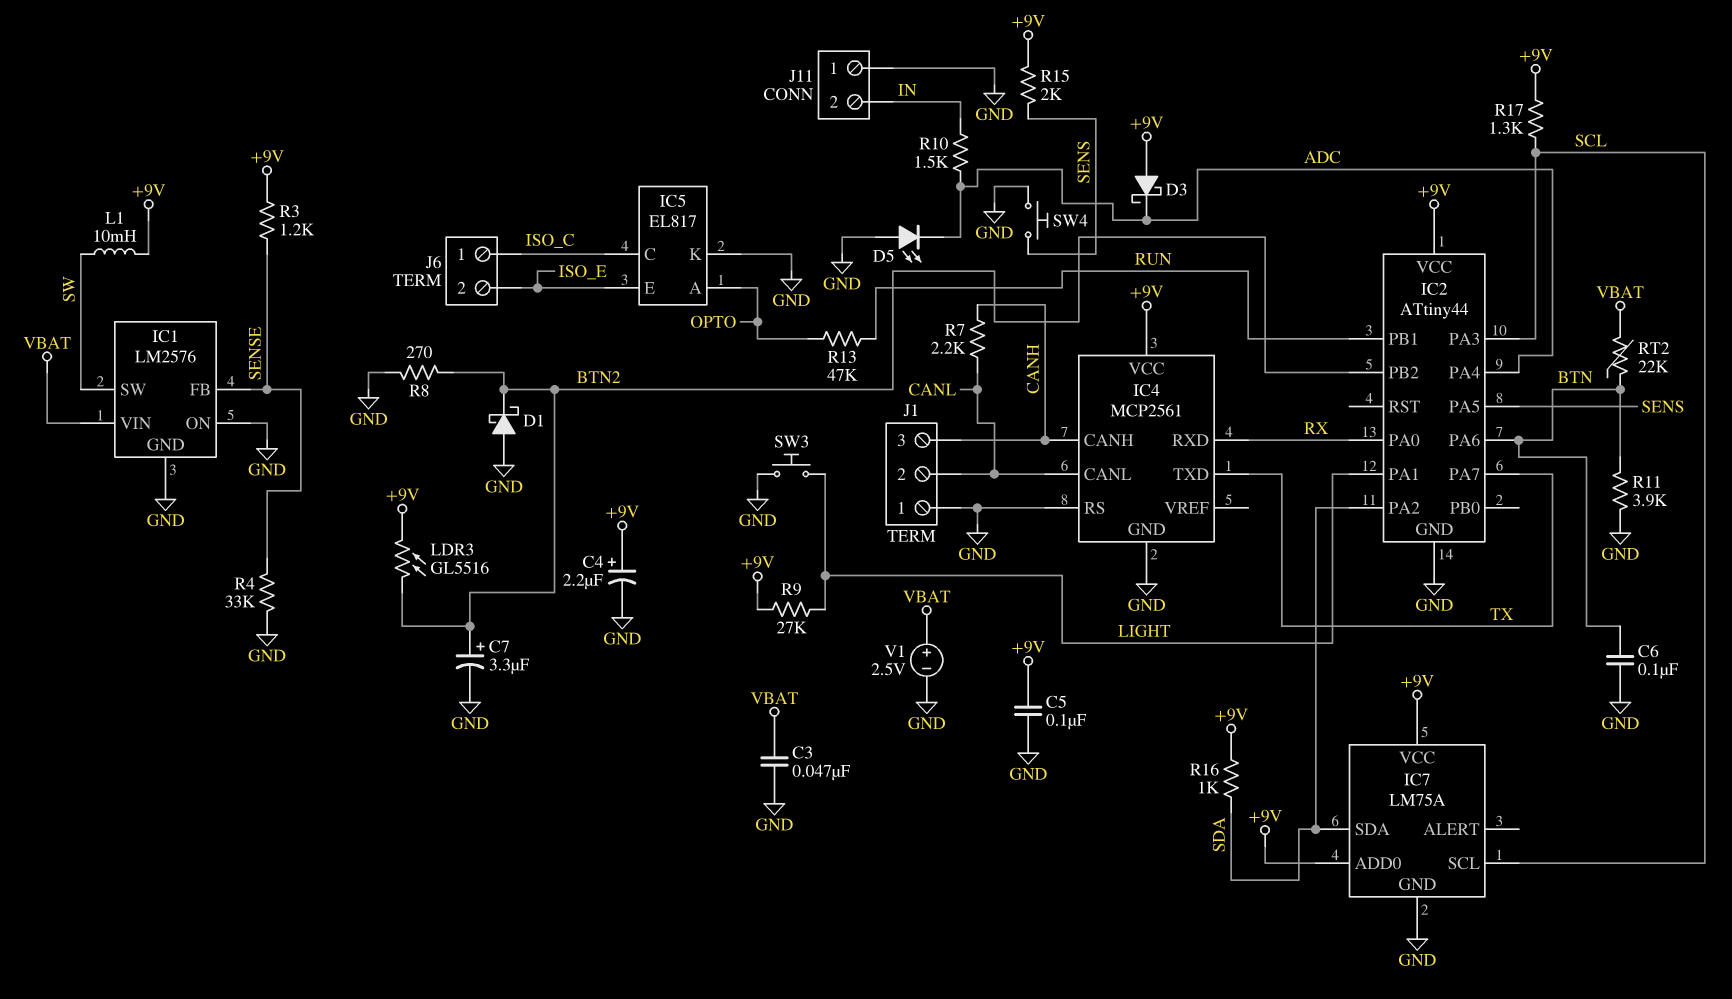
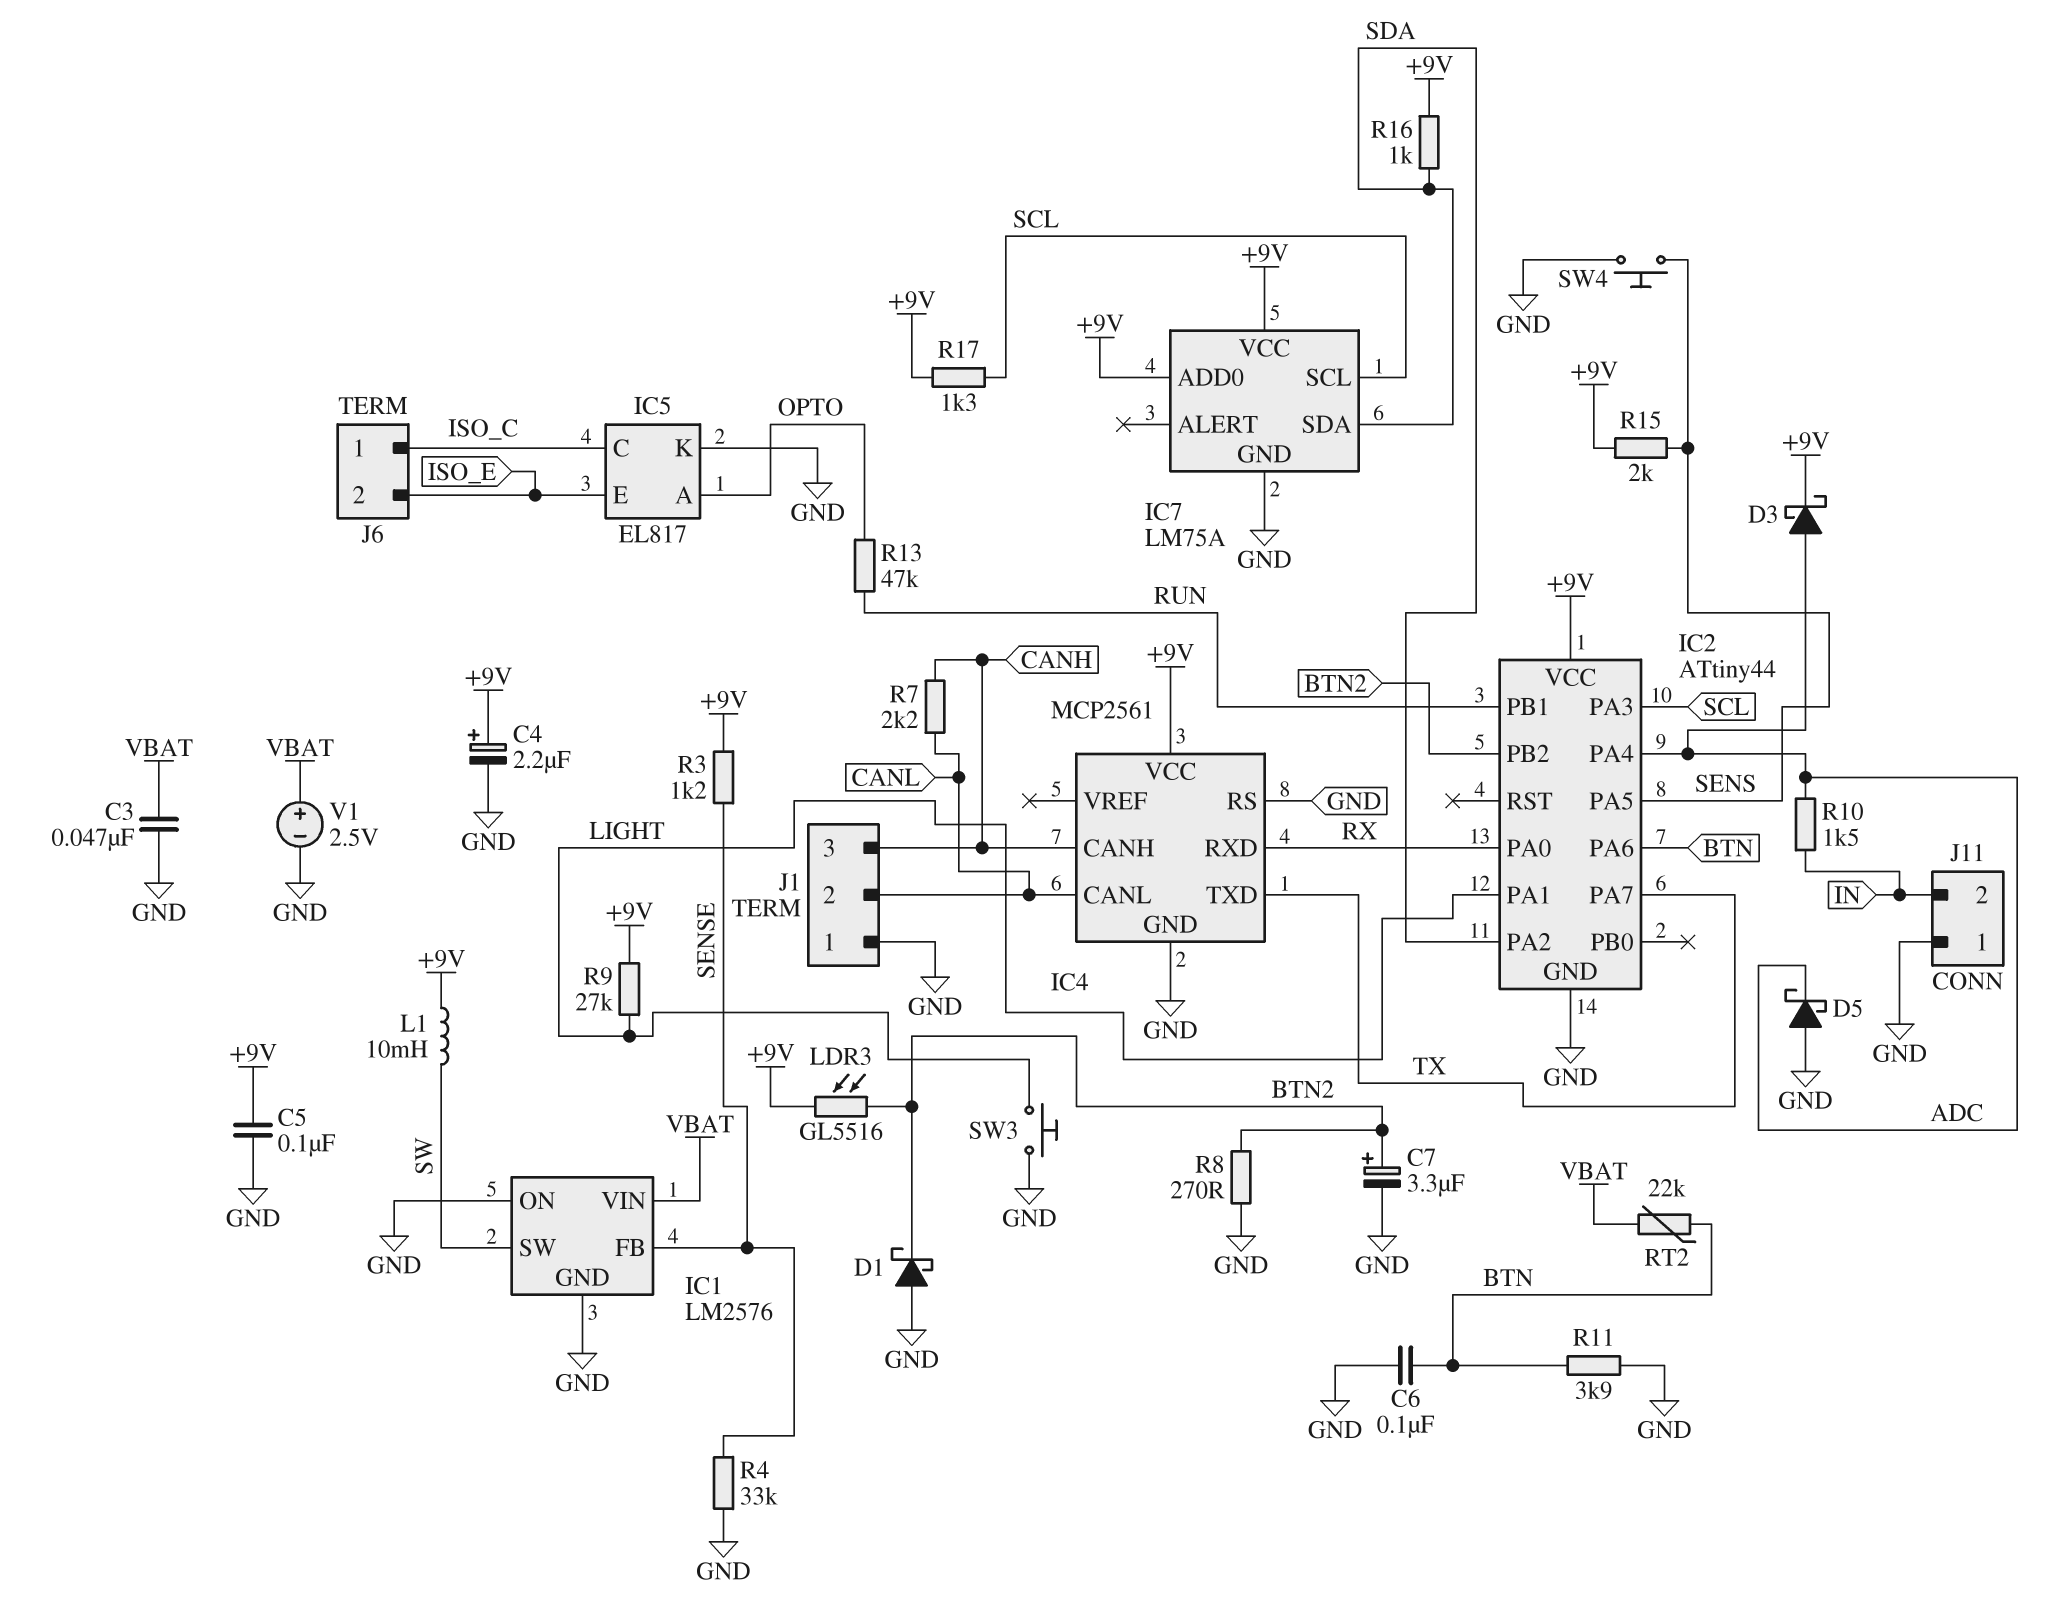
D3: schottky (A +9V, K ADC) -> schottky (A ADC, K +9V)
D5: LED (A GND, K ADC) -> schottky (A GND, K ADC)

